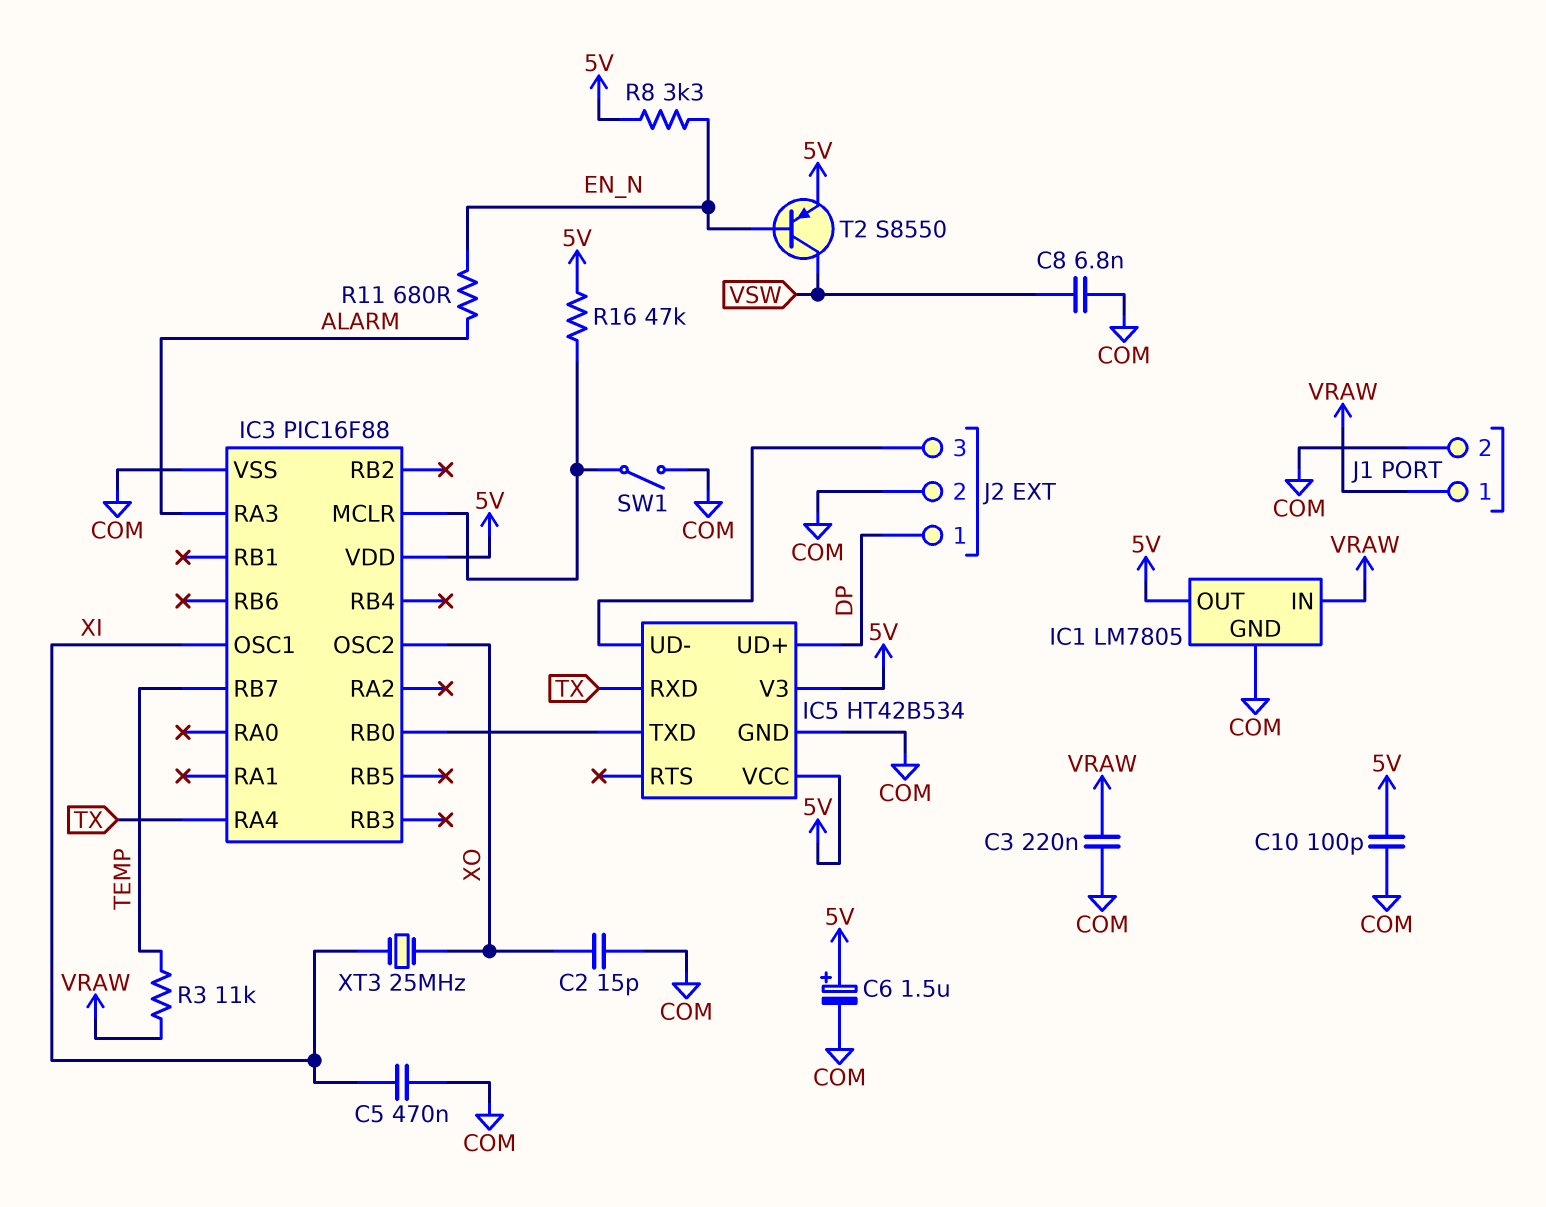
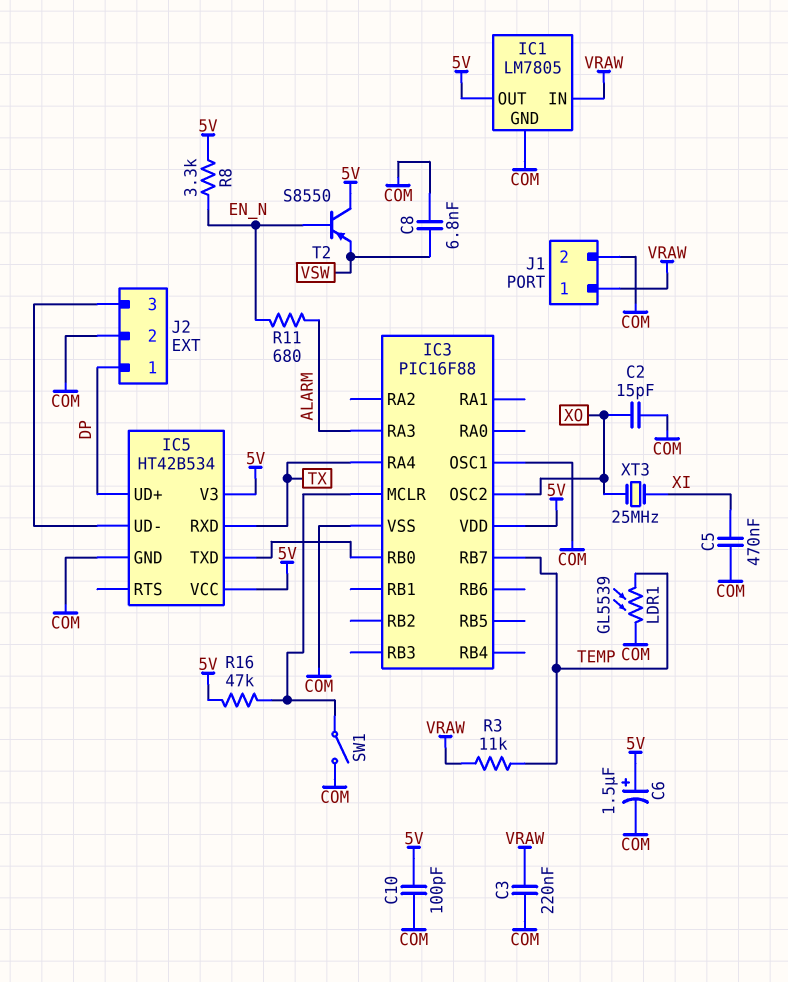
IC3 pin OSC1: XI -> COM
LDR1: none -> GL5539 (COM, TEMP)
T2: PNP S8550 (B EN_N, C VSW, E 5V) -> PNP S8550 (B EN_N, C 5V, E VSW)

